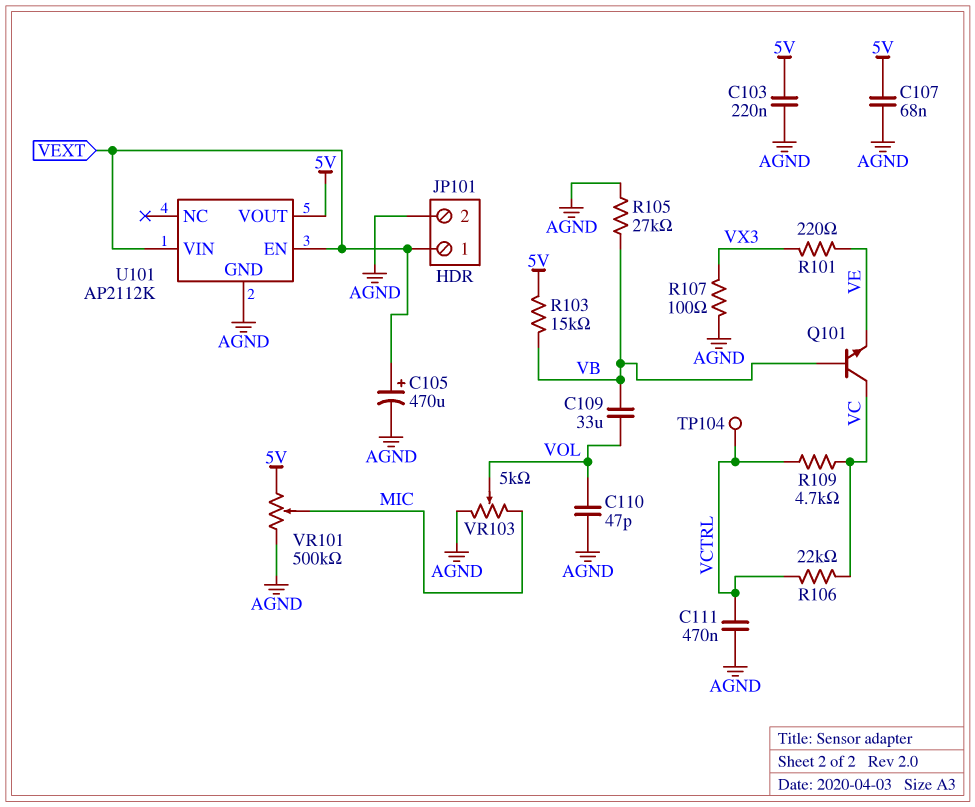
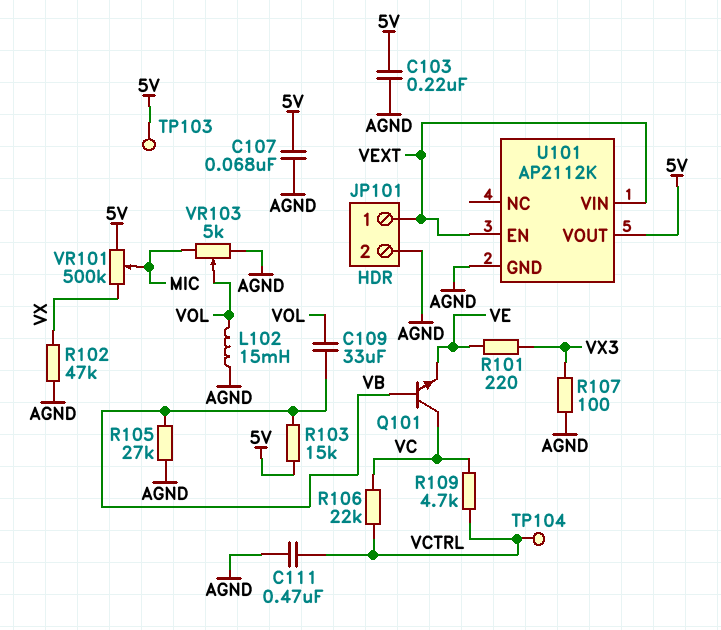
C105: 470uF (plus VEXT, minus AGND) -> none
C110: 47pF (AGND, VOL) -> none
L102: none -> 15mH (AGND, VOL)
R102: none -> 47k (AGND, VX)
TP103: none -> test point (5V)
VR101: 500k (5V, AGND, wiper MIC) -> 500k (5V, VX, wiper MIC)

